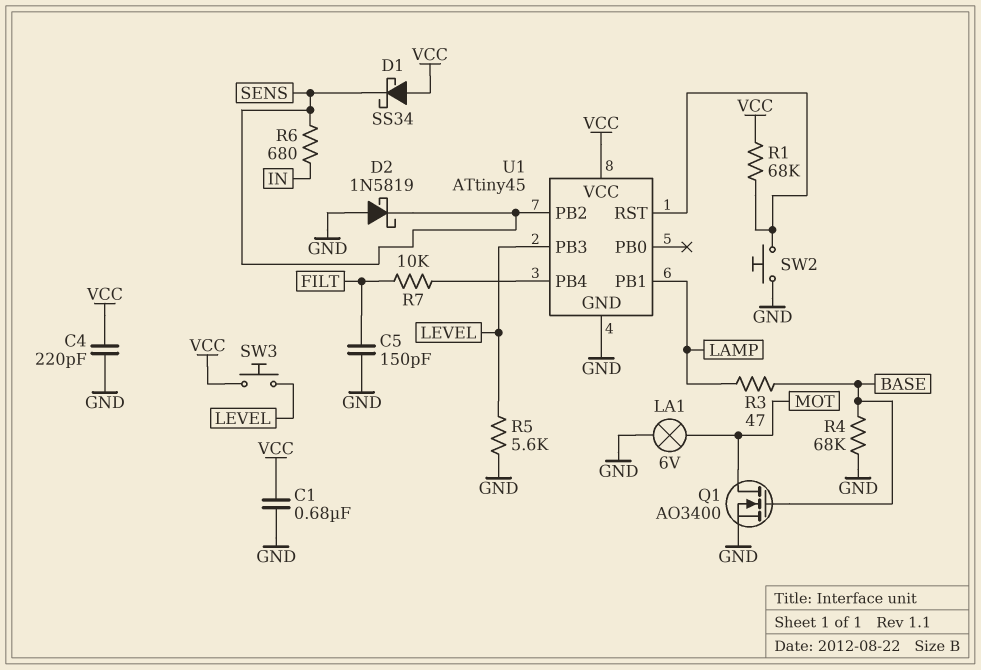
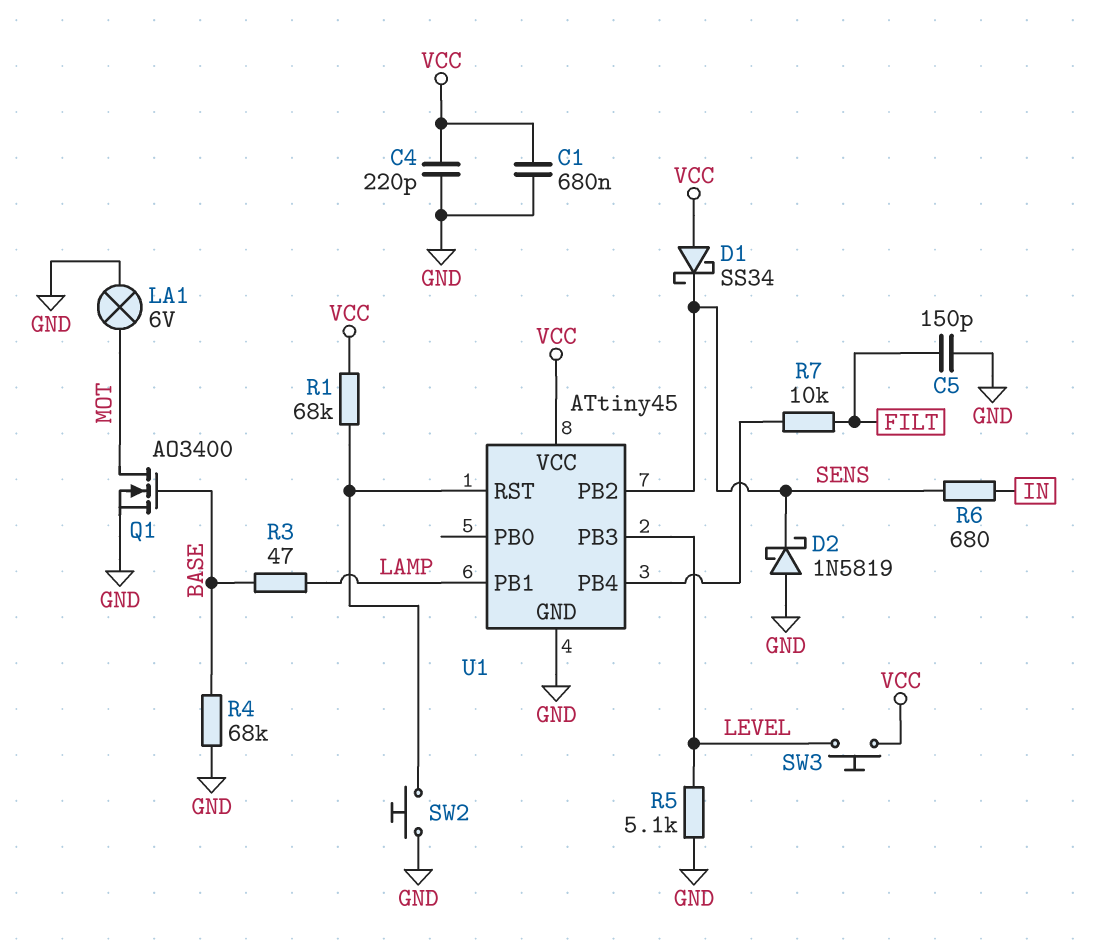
R5: 5.6k (GND, LEVEL) -> 5.1k (GND, LEVEL)

